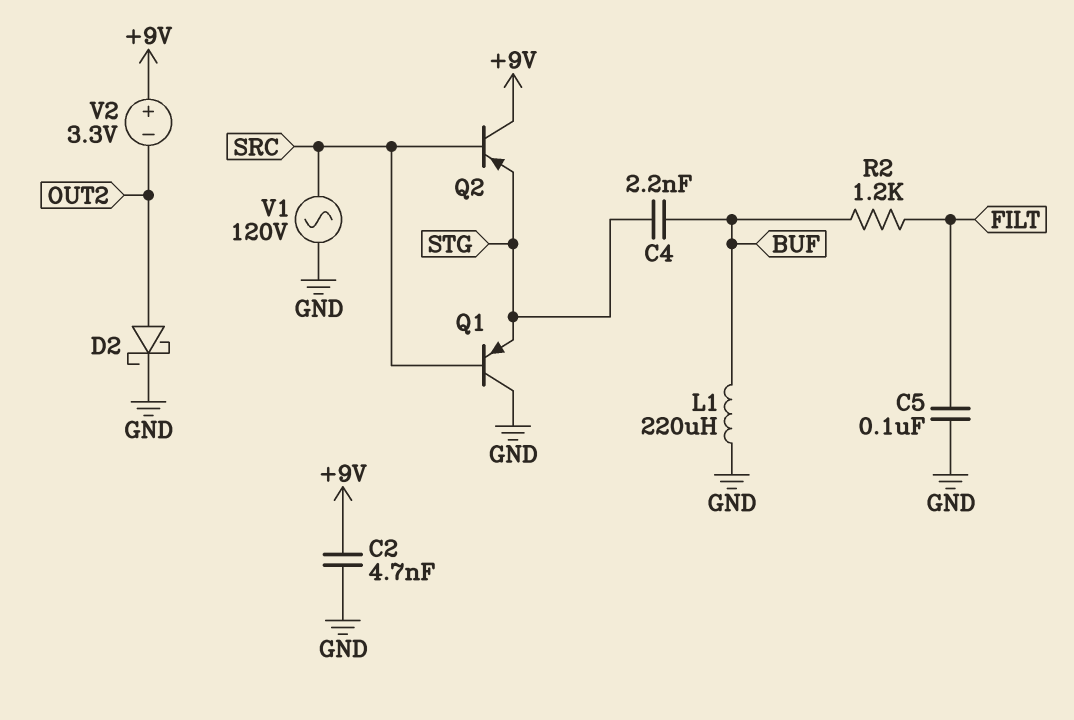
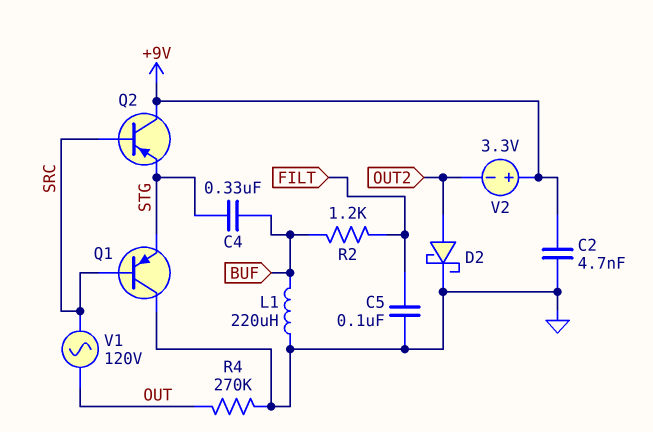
C4: 2.2nF (BUF, STG) -> 330nF (BUF, STG)
R4: none -> 270k (GND, OUT)
V1: AC 120V (GND, SRC) -> AC 120V (OUT, SRC)

